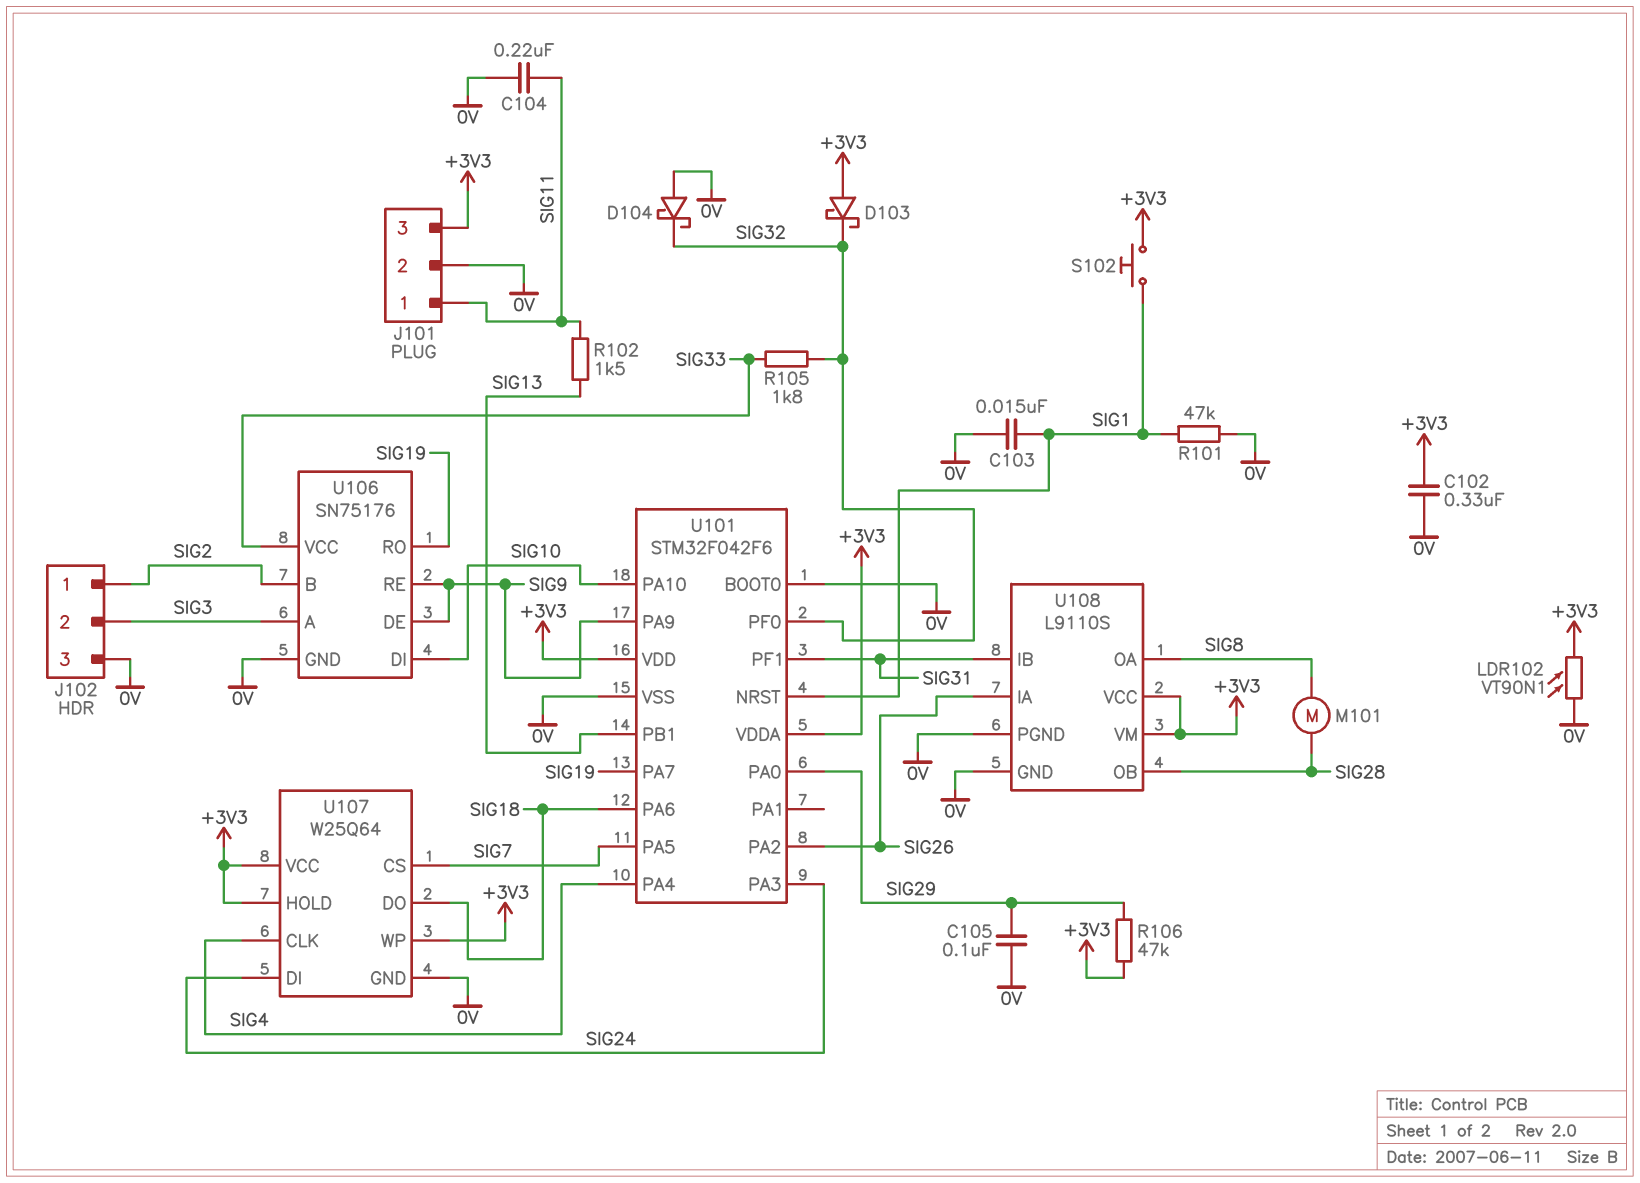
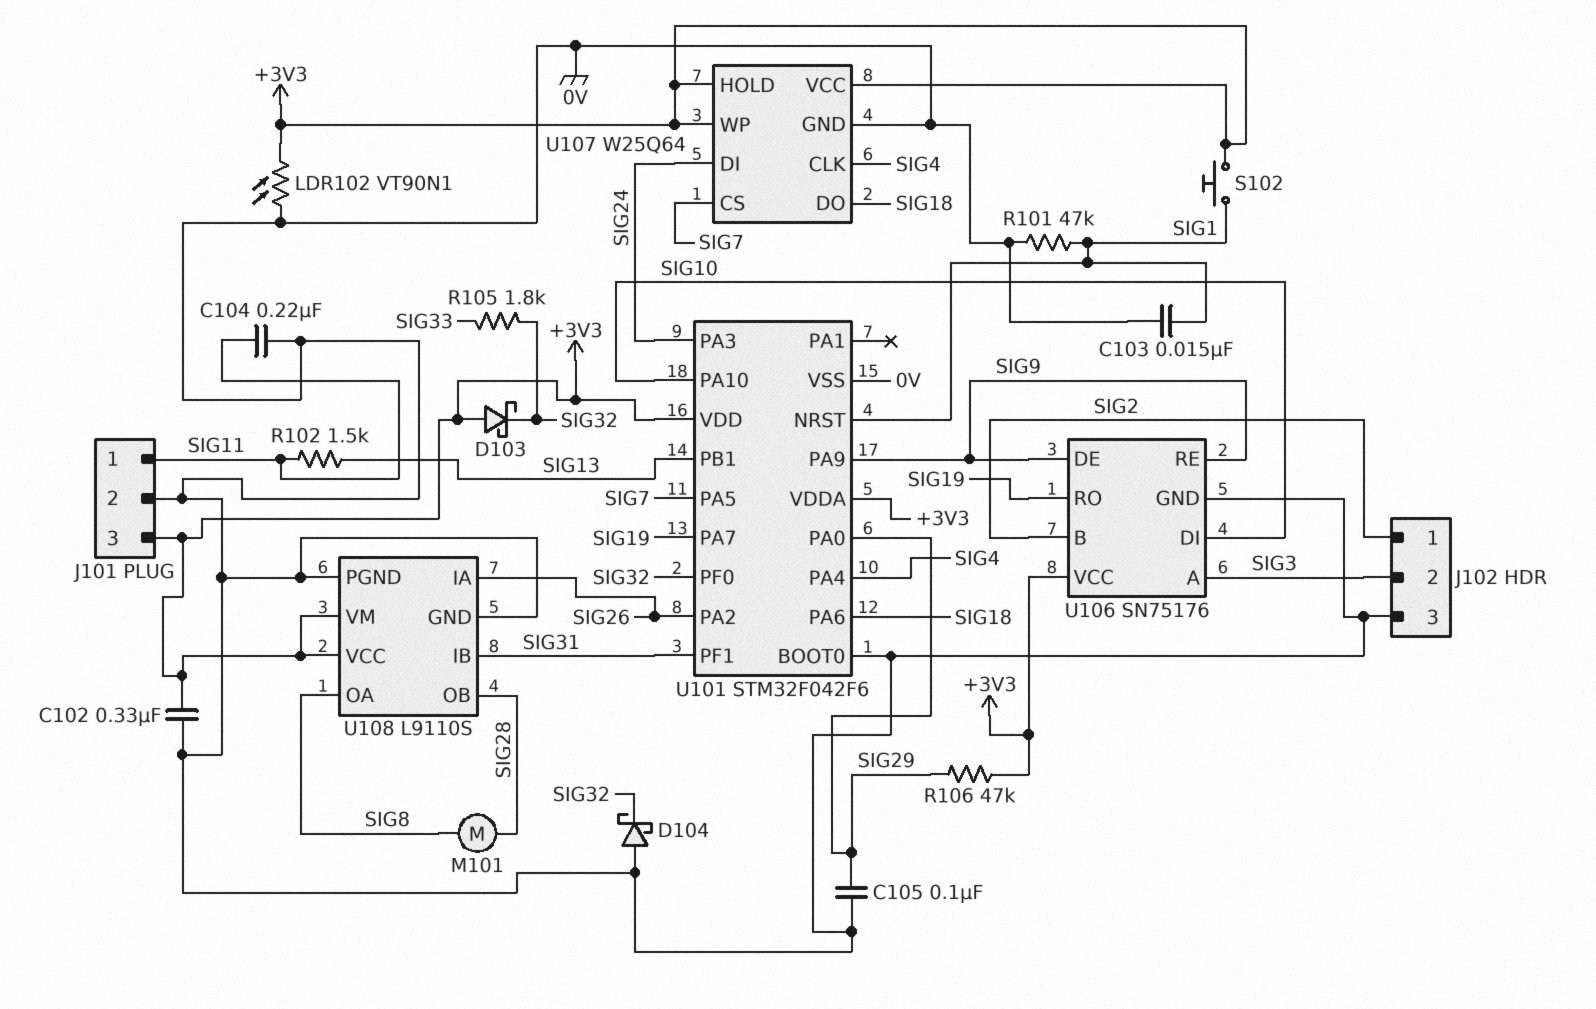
U106 pin VCC: SIG33 -> +3V3

